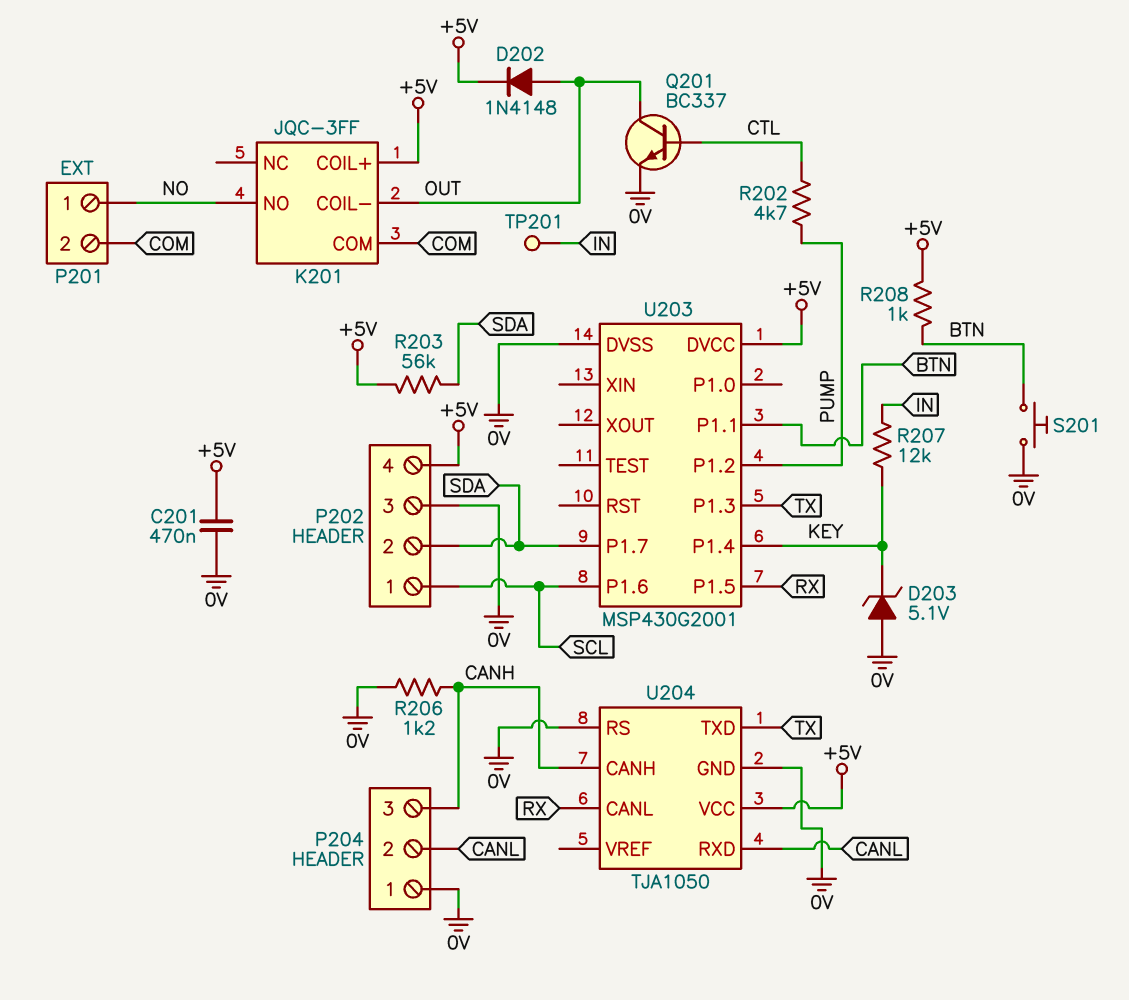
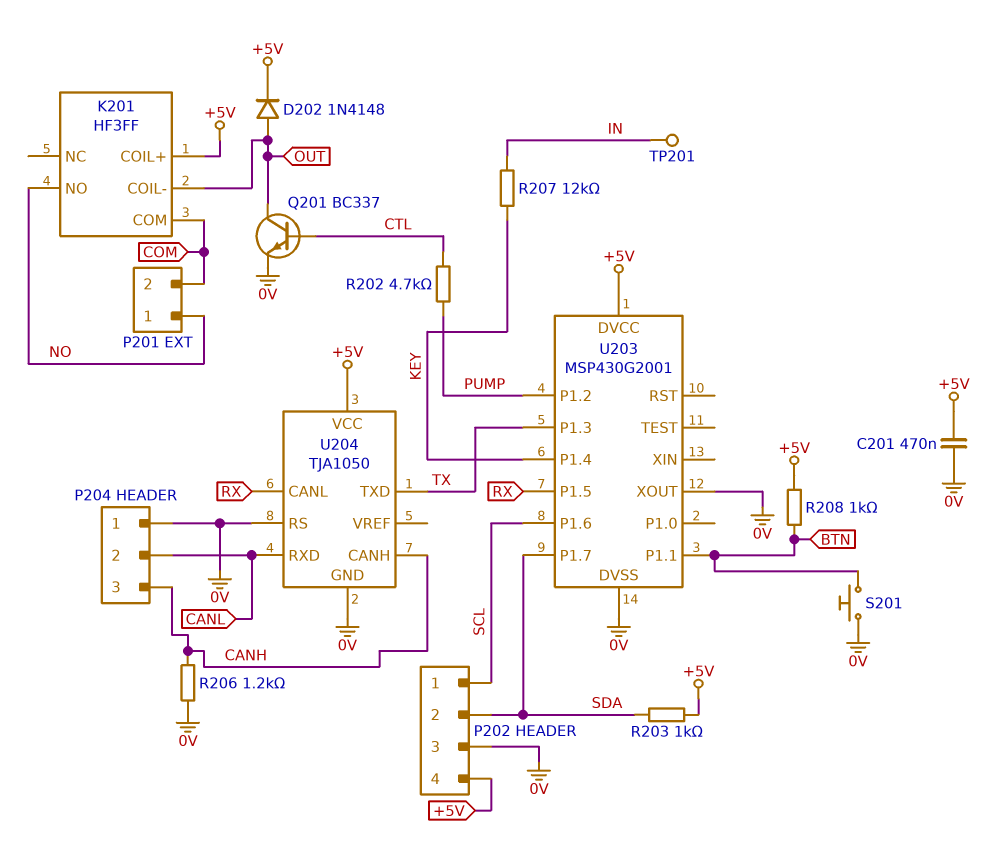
D203: zener 5.1V (A 0V, K KEY) -> none
K201: JQC-3FF -> HF3FF
R203: 56k (+5V, SDA) -> 1k (+5V, SDA)
U203 pin XOUT: none -> 0V

